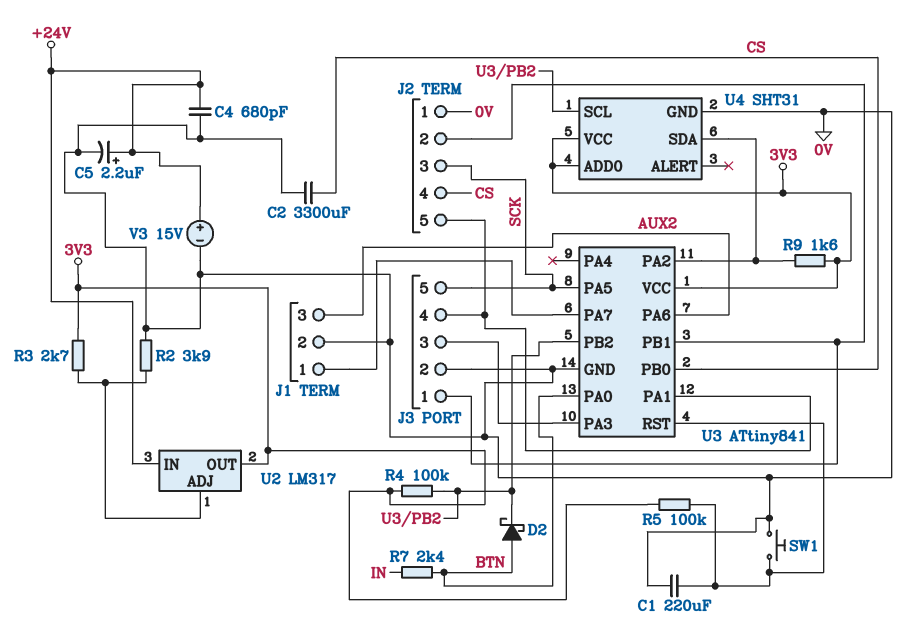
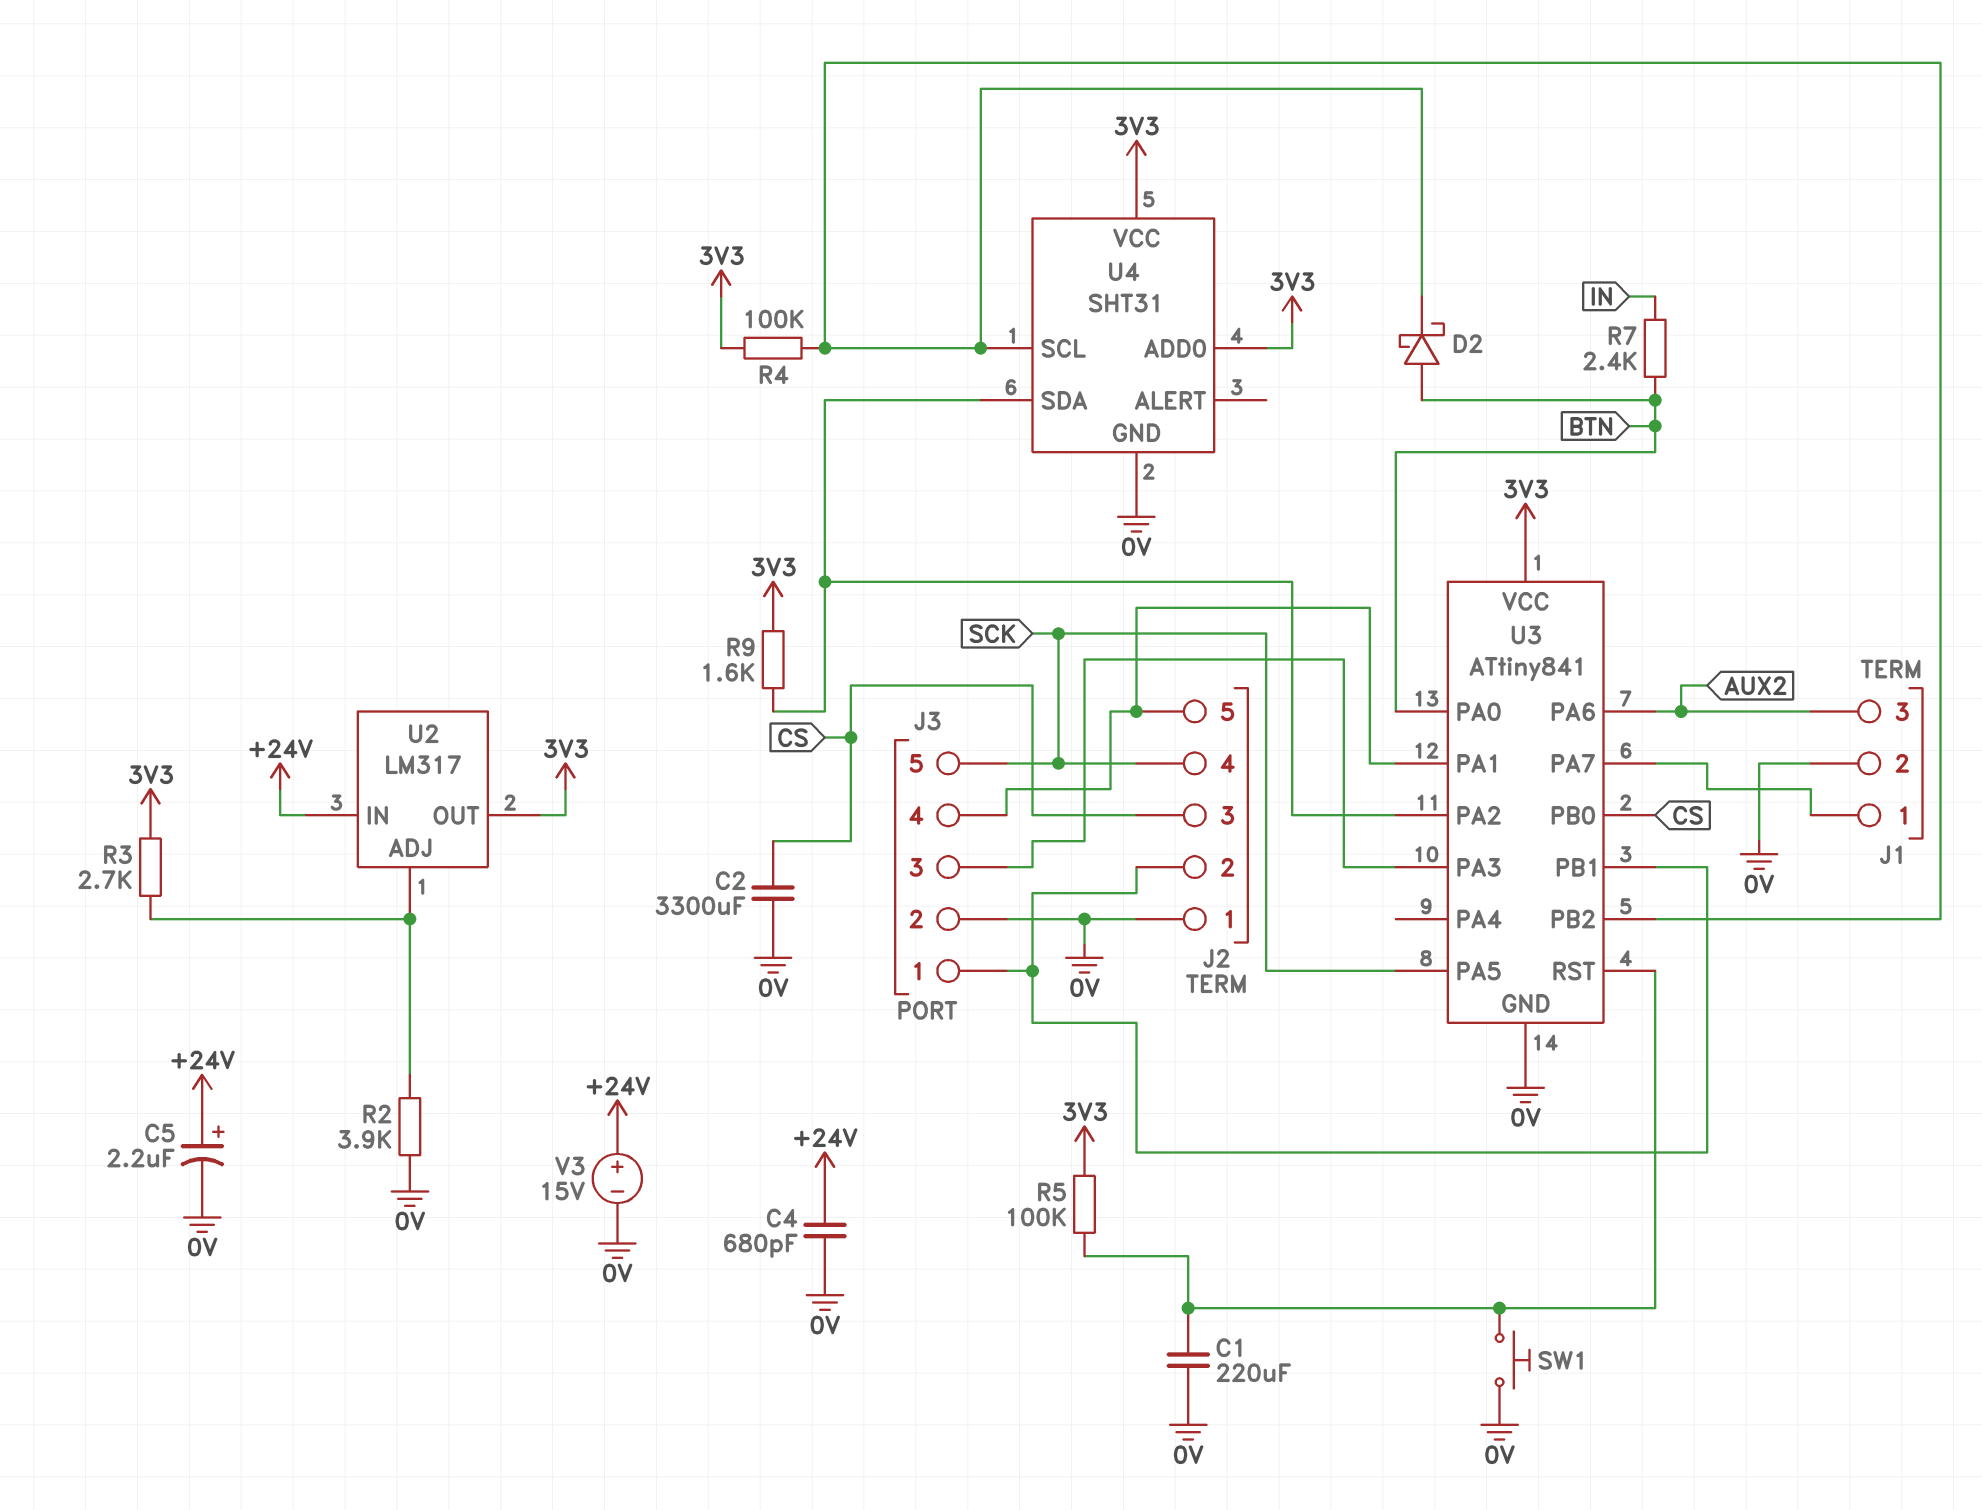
J2 pin 3: SCK -> CS
J2 pin 4: CS -> SCK

